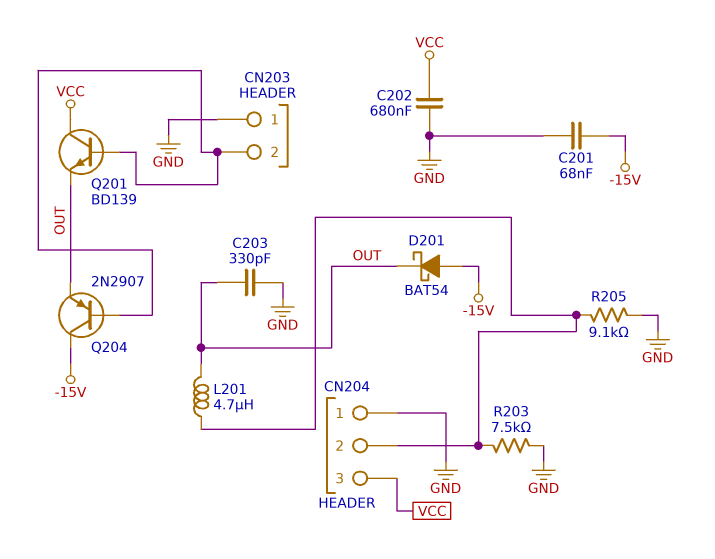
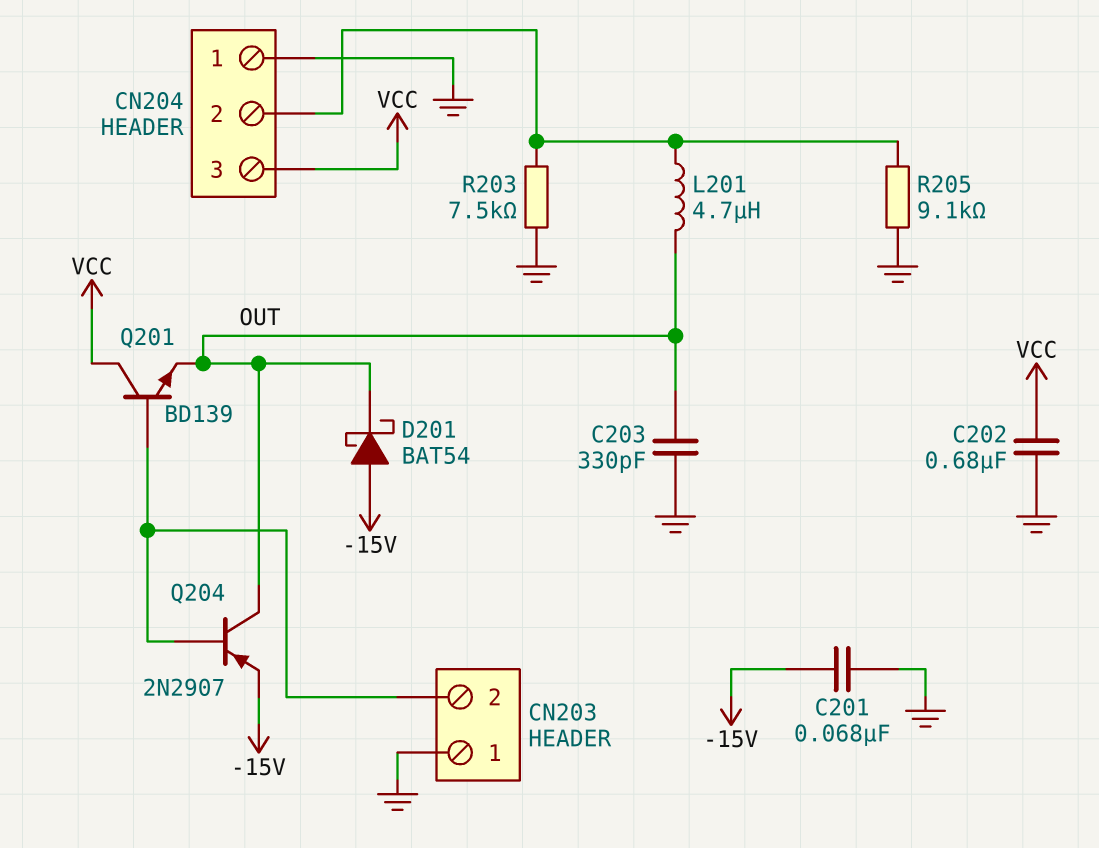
Q204: PNP 2N2907 (B CN203/2, C -15V, E OUT) -> PNP 2N2907 (B CN203/2, C OUT, E -15V)

